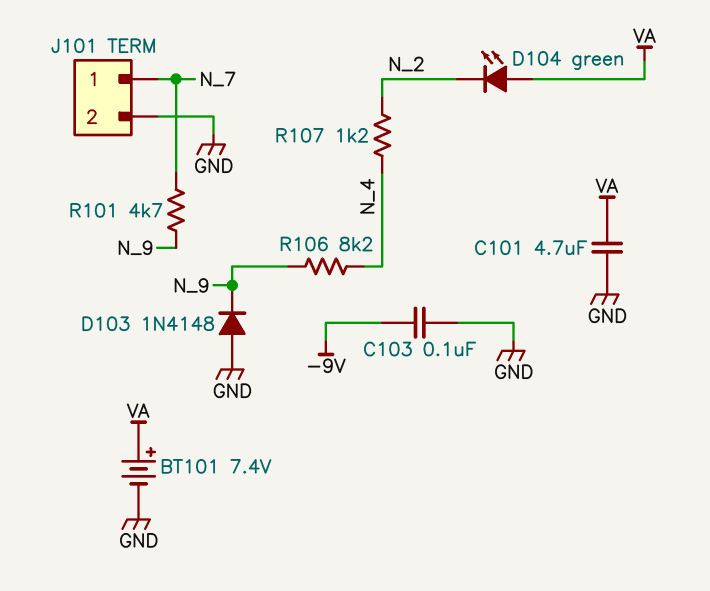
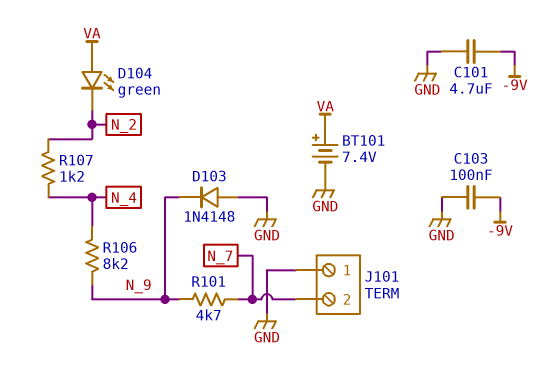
C101: 4.7uF (GND, VA) -> 4.7uF (-9V, GND)
J101 pin 1: N_7 -> GND
J101 pin 2: GND -> N_7

